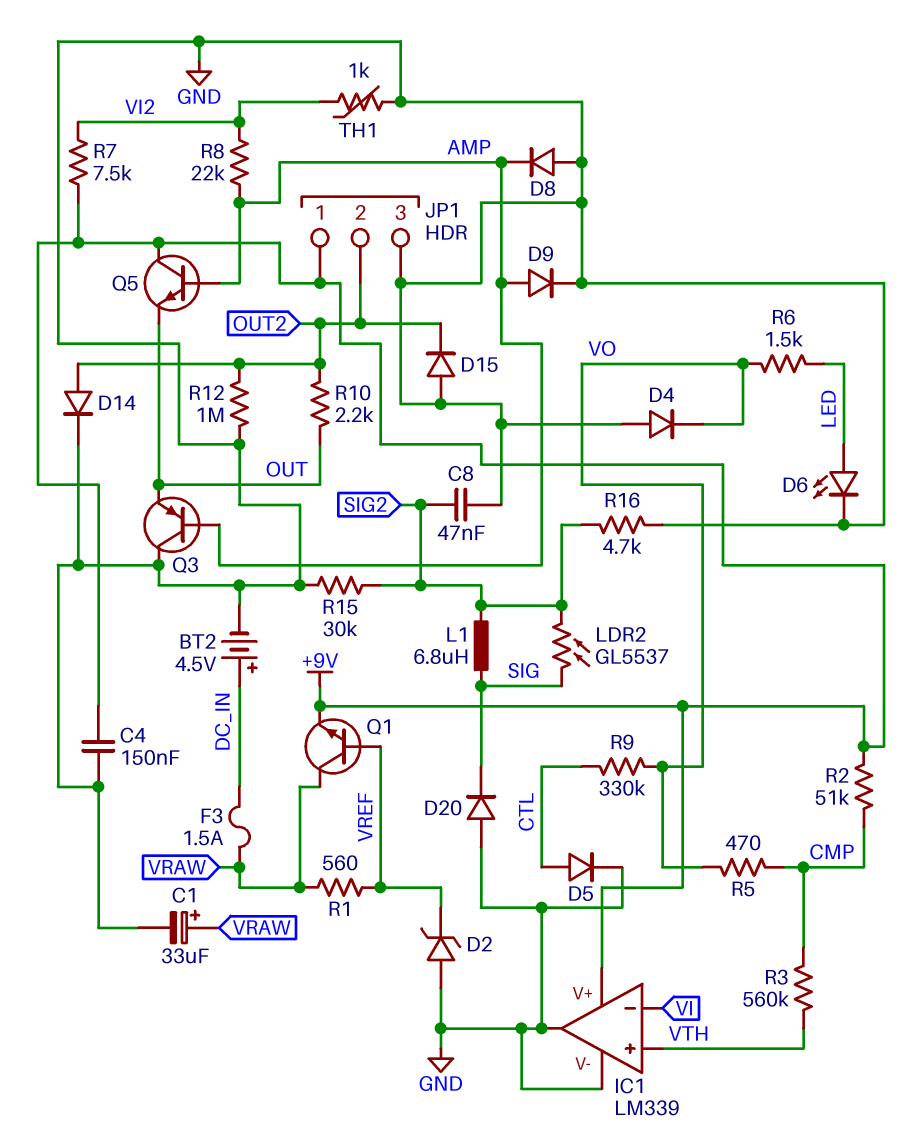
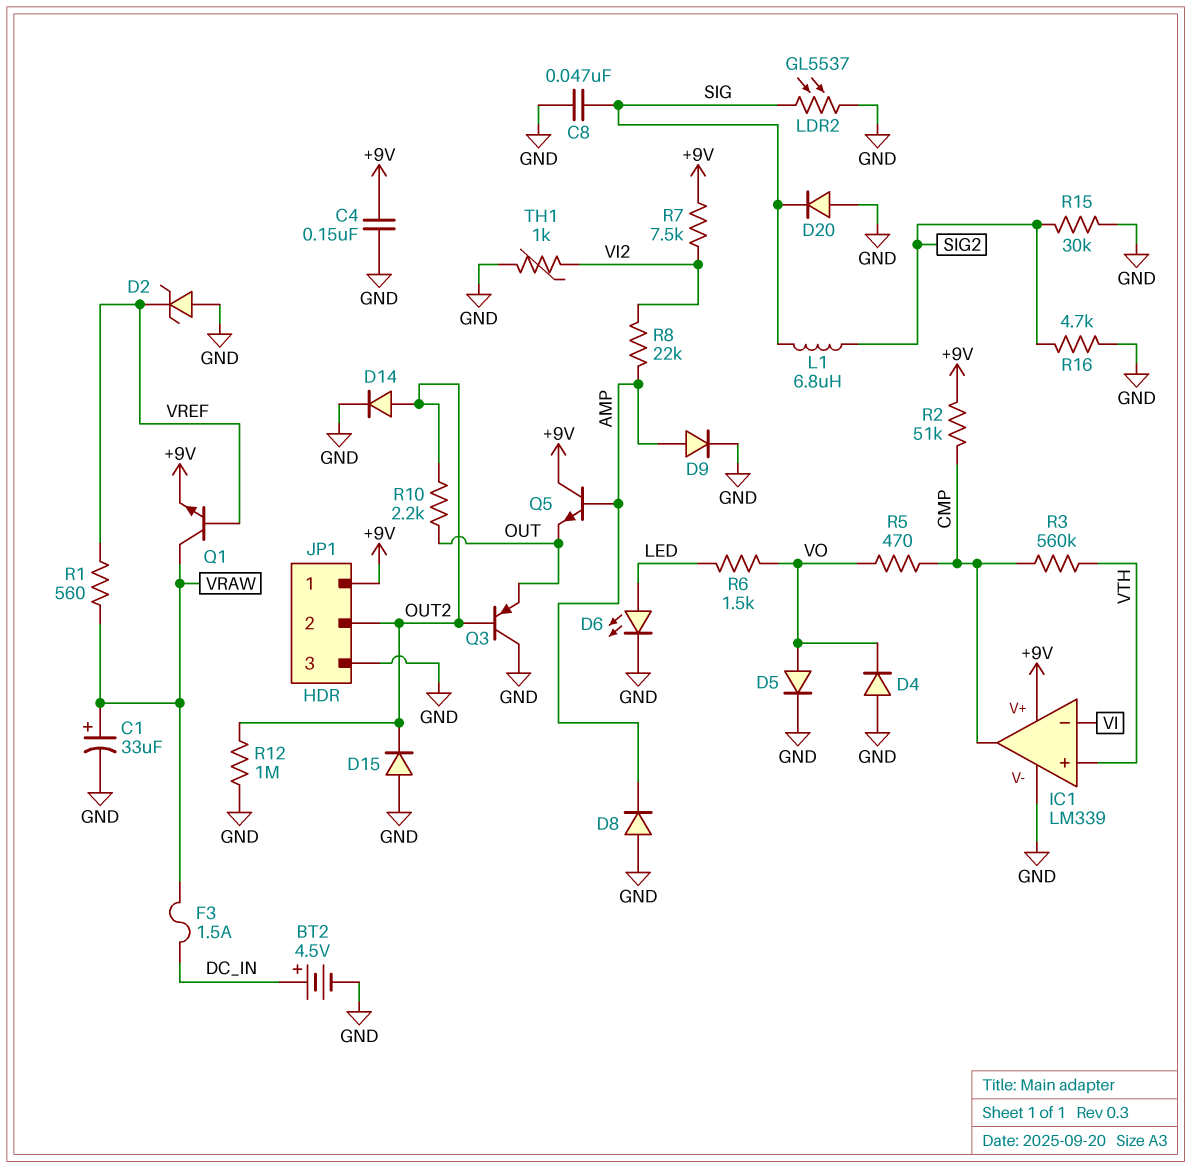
C8: 47nF (GND, SIG2) -> 47nF (GND, SIG)
D5: diode (A CTL, K GND) -> diode (A VO, K GND)
IC1 pin out: GND -> CMP
LDR2: GL5537 (SIG, SIG2) -> GL5537 (GND, SIG)
Q3: PNP (B AMP, C GND, E OUT) -> PNP (B OUT2, C GND, E OUT)
R9: 330k (CTL, VO) -> none

